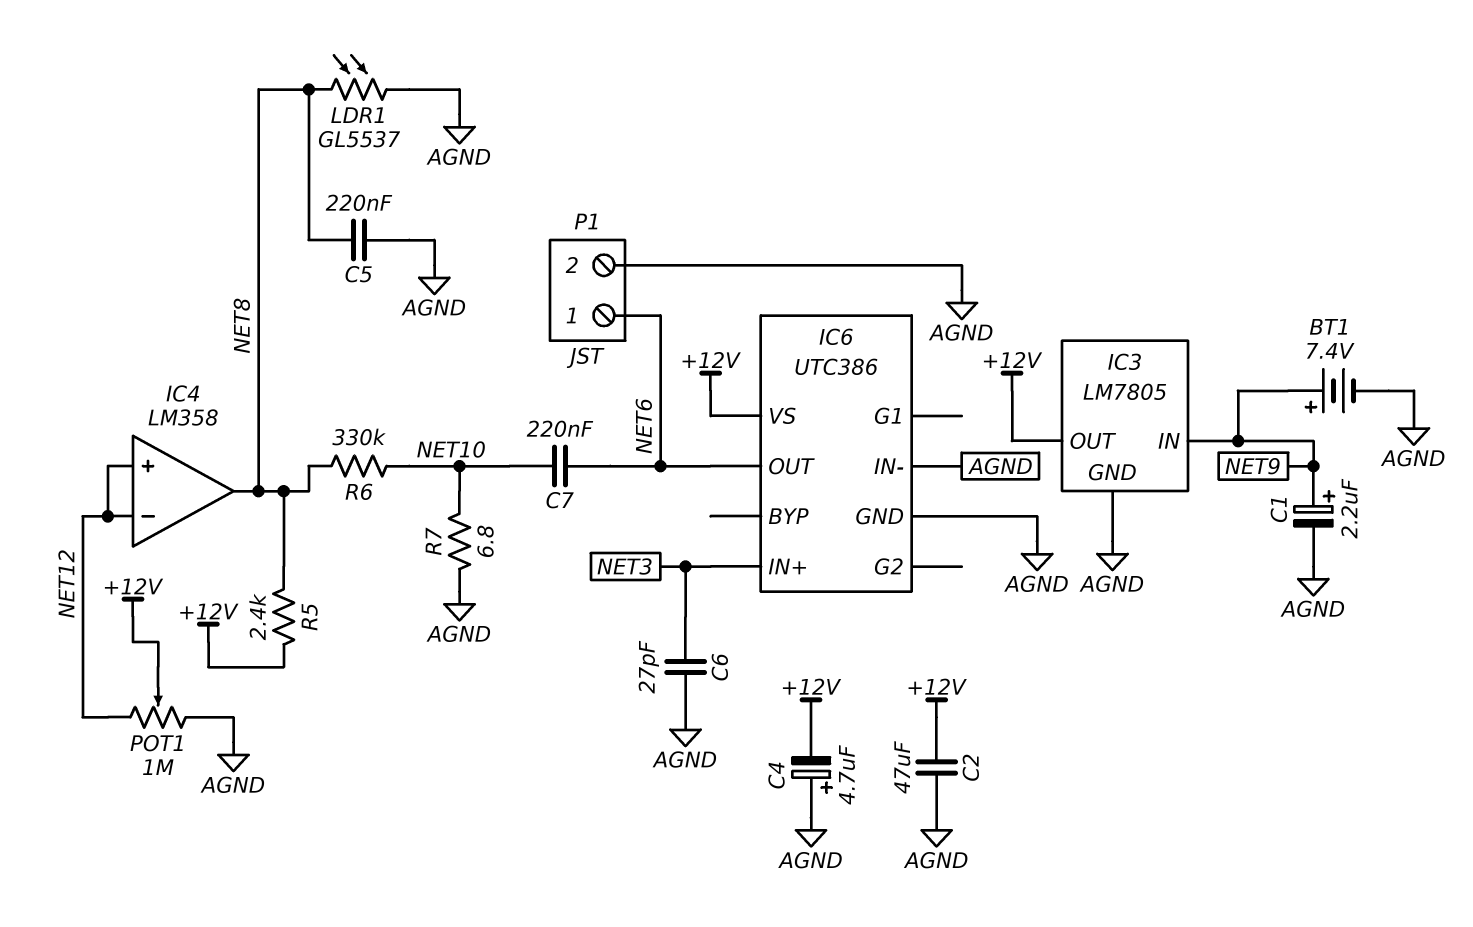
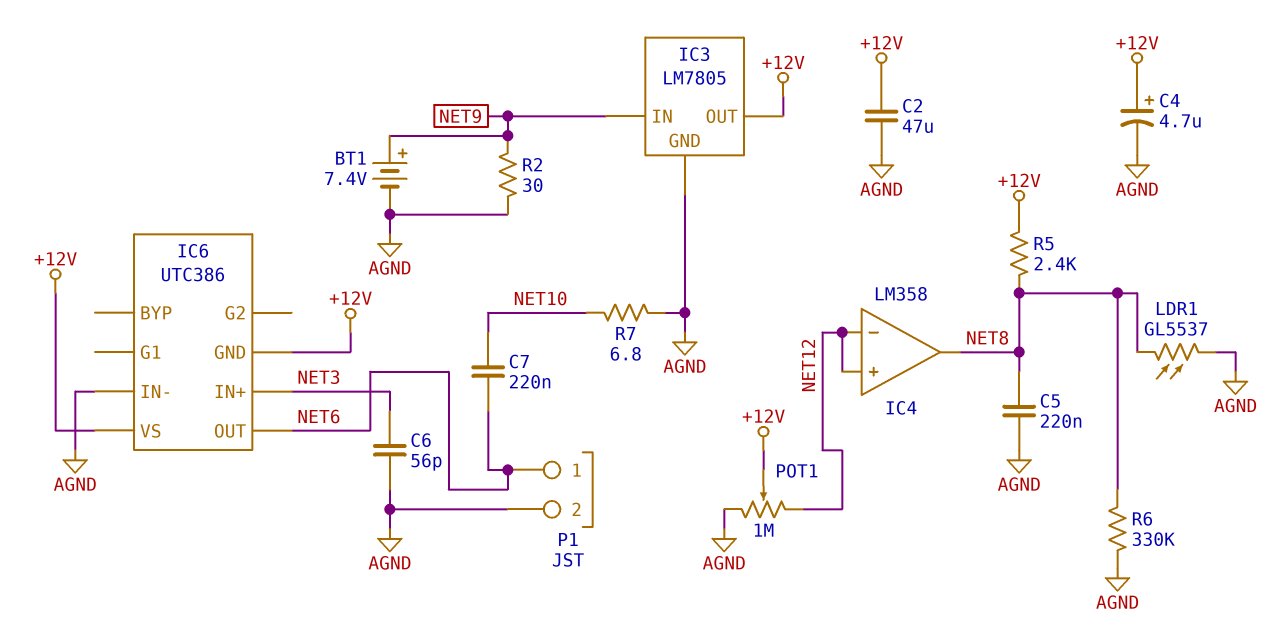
C1: 2.2uF (plus NET9, minus AGND) -> none
C4: 4.7uF (plus AGND, minus +12V) -> 4.7uF (plus +12V, minus AGND)
C6: 27pF (AGND, NET3) -> 56pF (AGND, NET3)
IC6 pin GND: AGND -> +12V
R2: none -> 30 (AGND, NET9)
R6: 330k (NET8, NET10) -> 330k (AGND, NET8)

